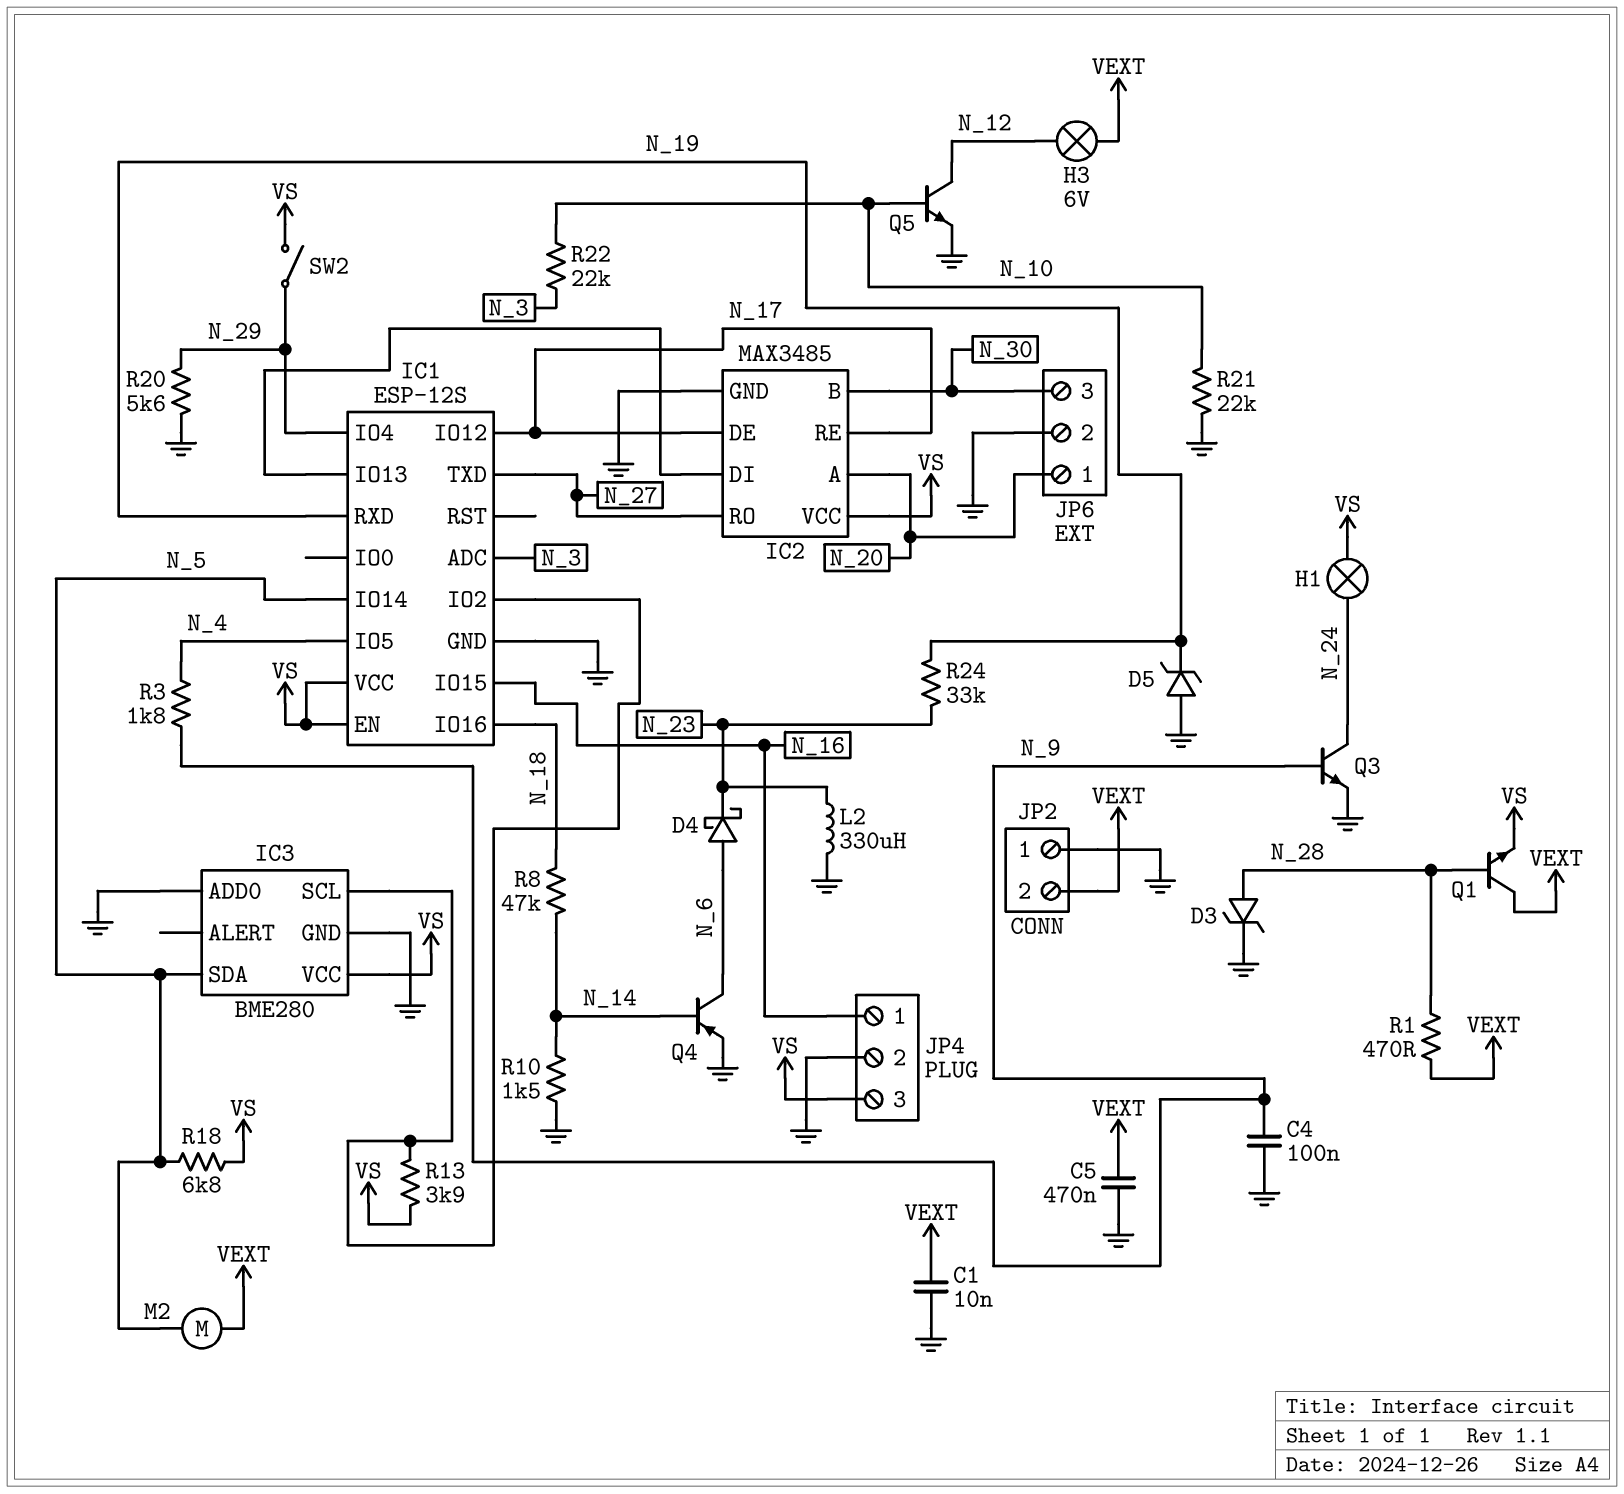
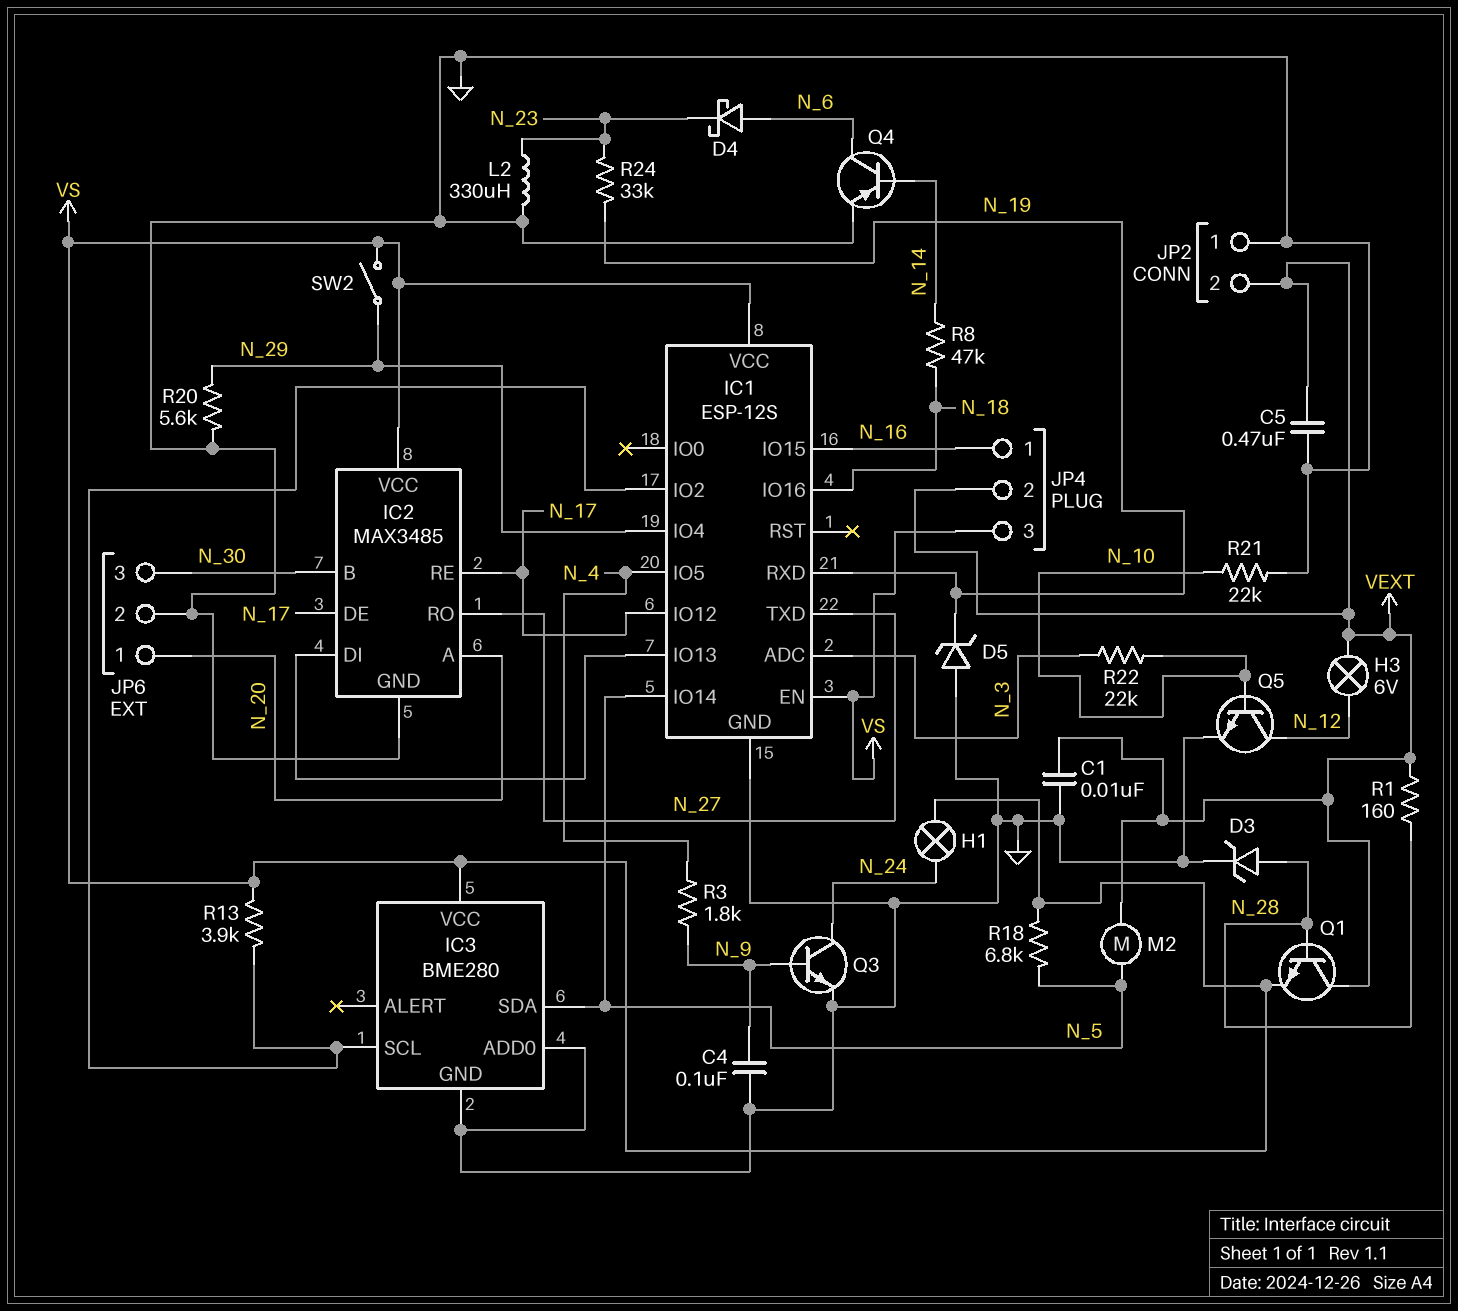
JP4 pin 2: GND -> VEXT
R1: 470 (N_28, VEXT) -> 160 (N_28, VEXT)
R10: 1.5k (GND, N_14) -> none

